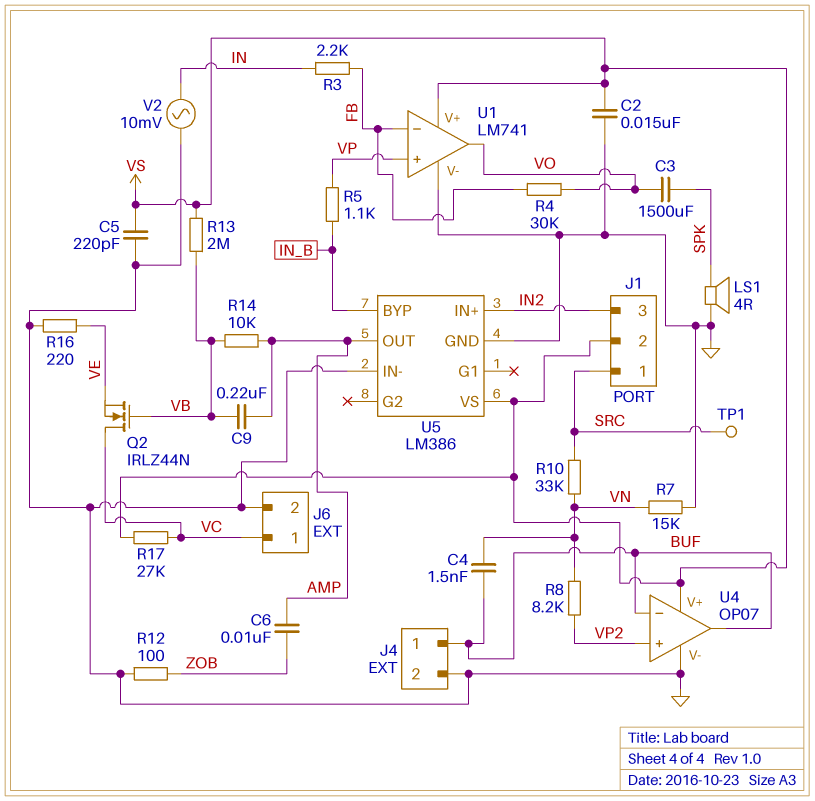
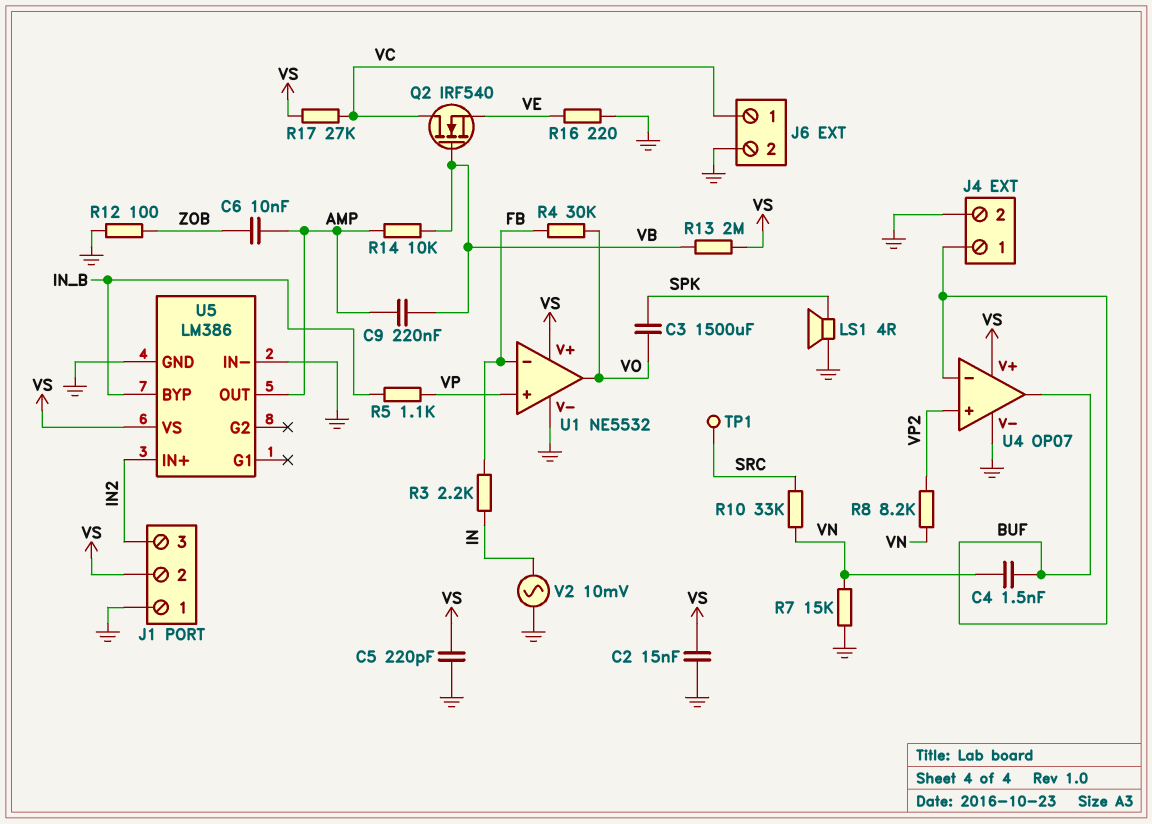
J1 pin 1: SRC -> GND
Q2: NMOS IRLZ44N (G VB, D VC, S VE) -> NMOS IRF540 (G VB, D VC, S VE)
U1: LM741 -> NE5532

